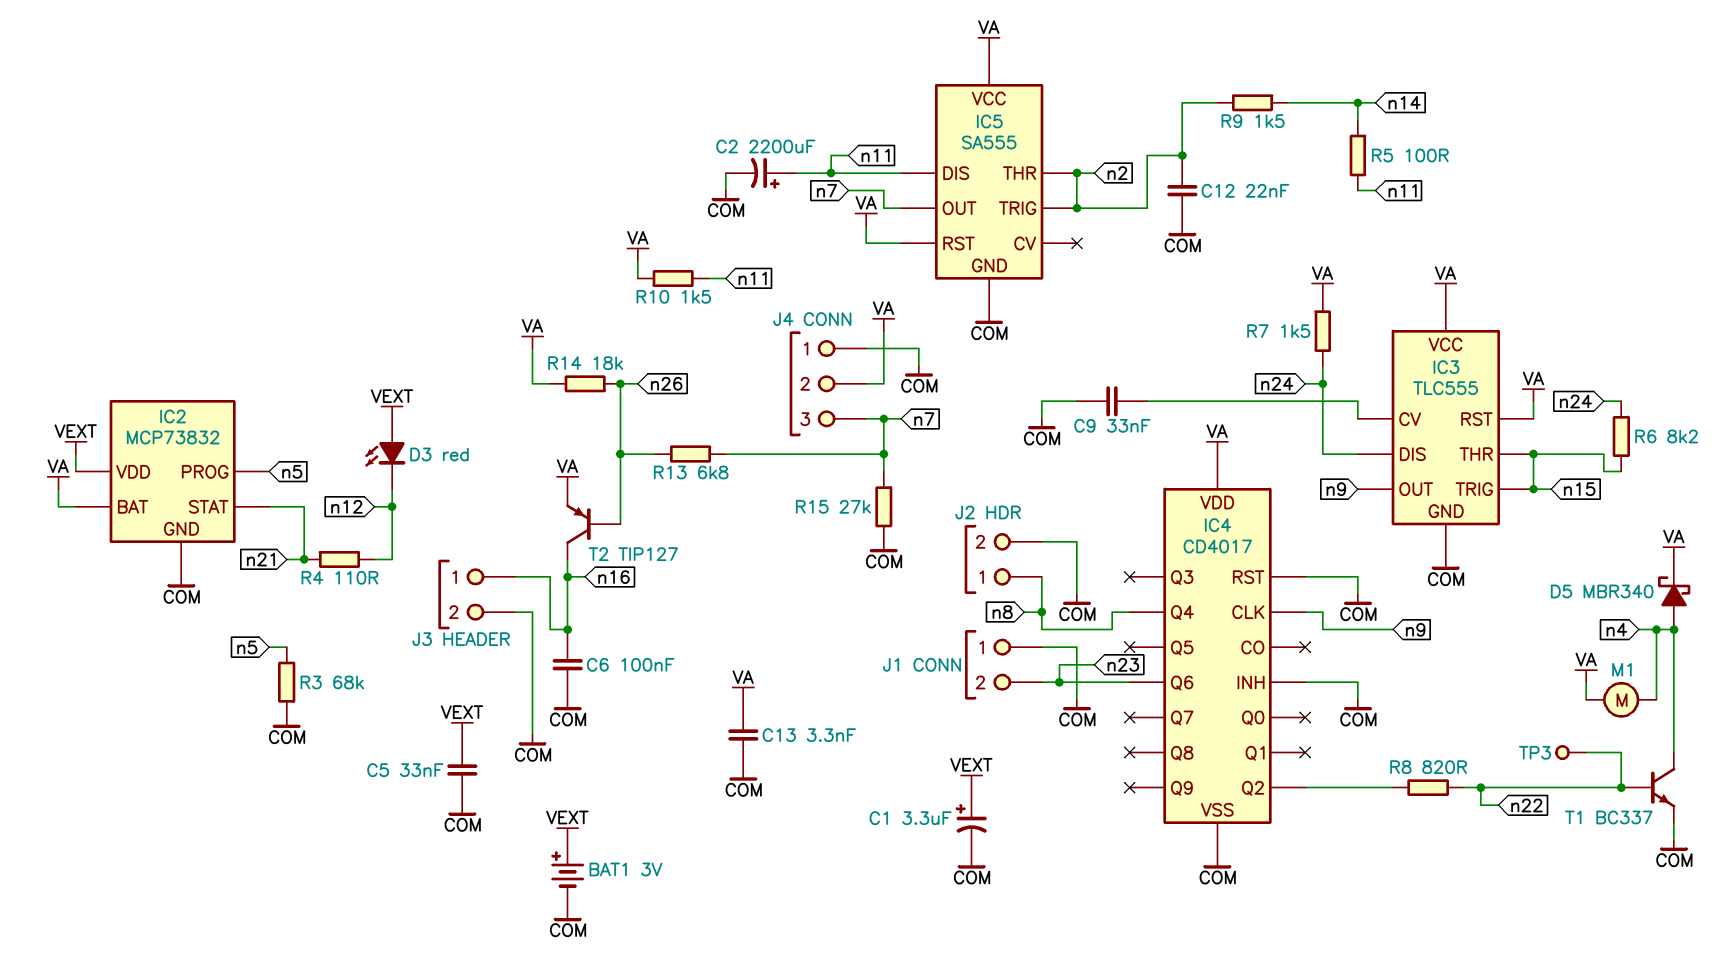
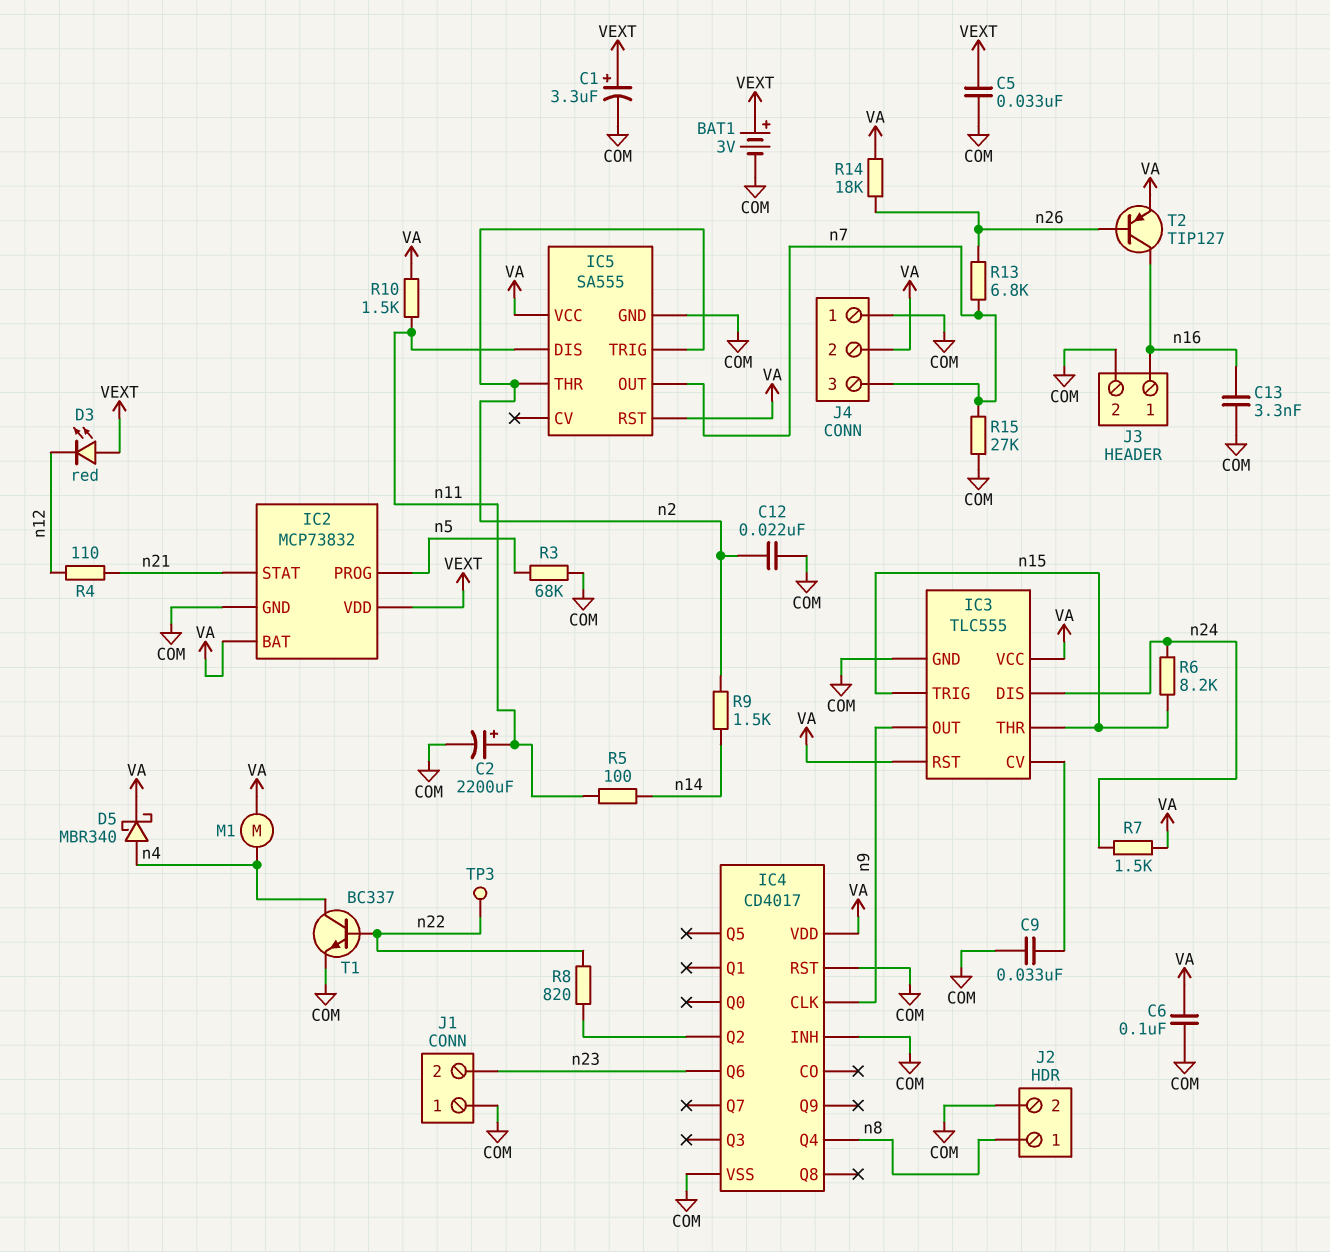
C6: 100nF (COM, n16) -> 100nF (COM, VA)
C13: 3.3nF (COM, VA) -> 3.3nF (COM, n16)

